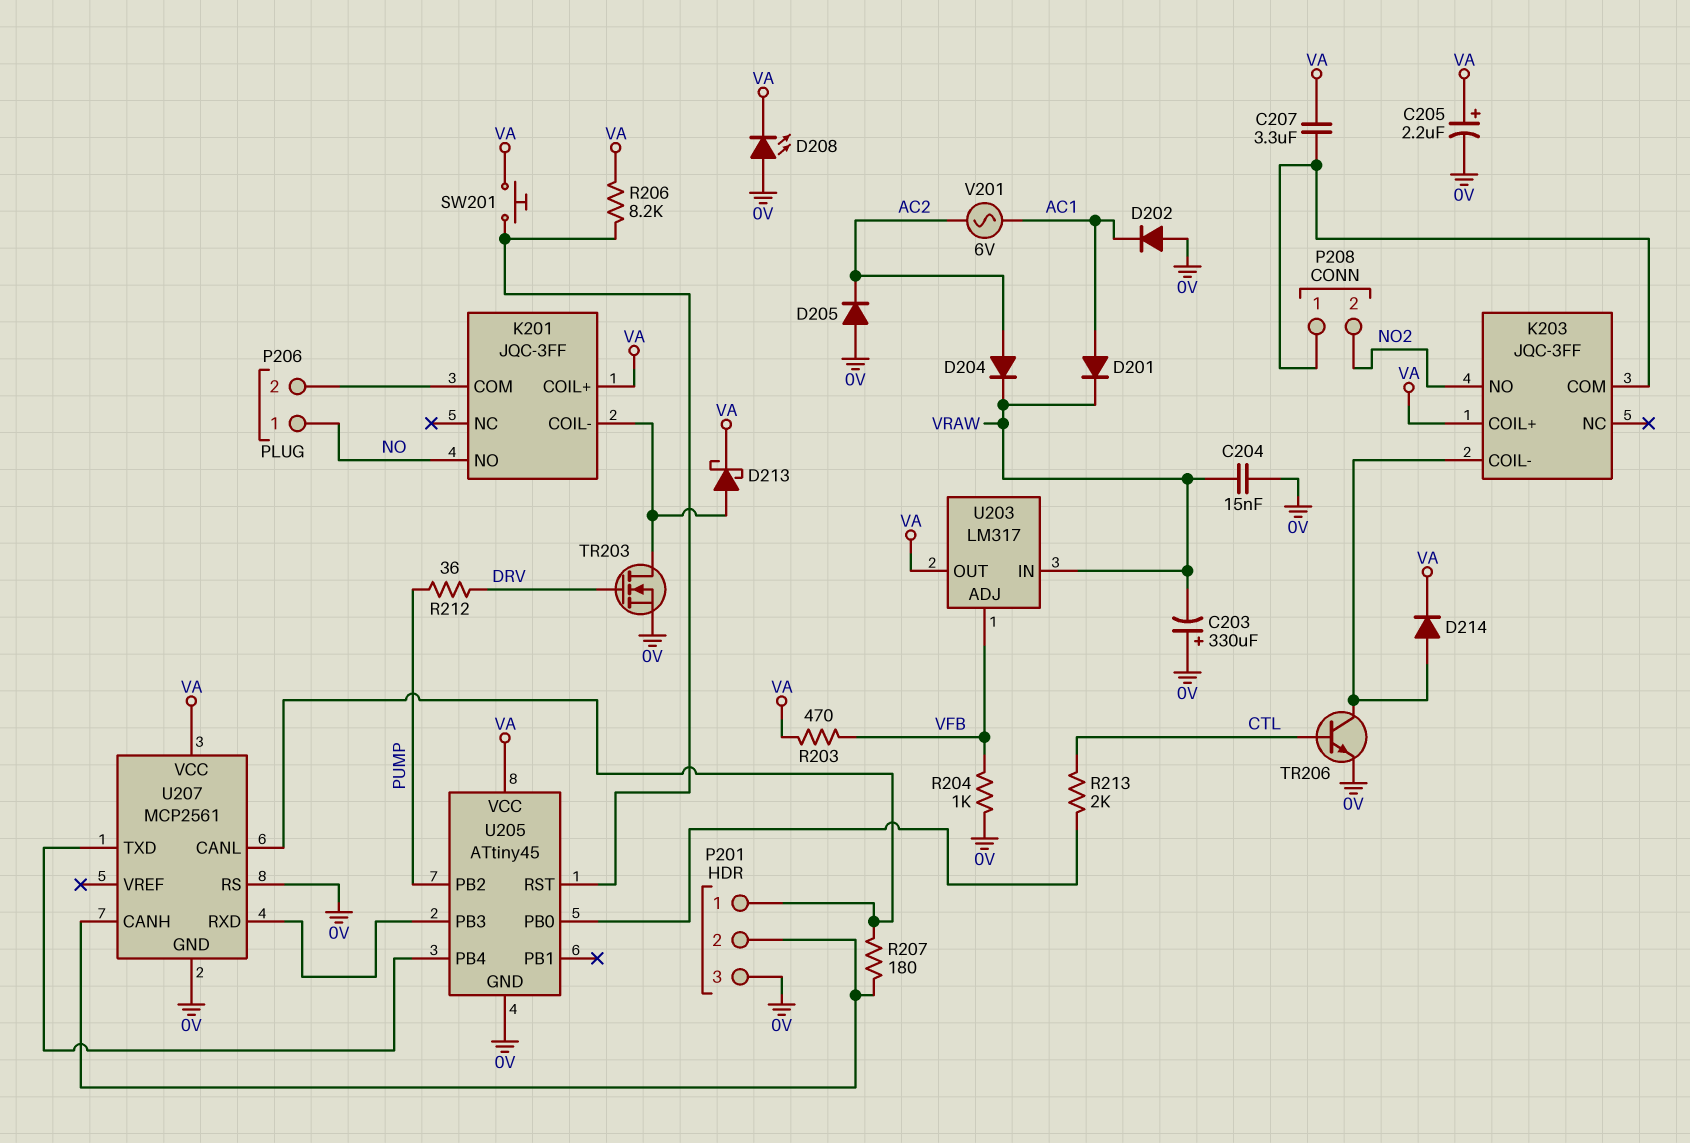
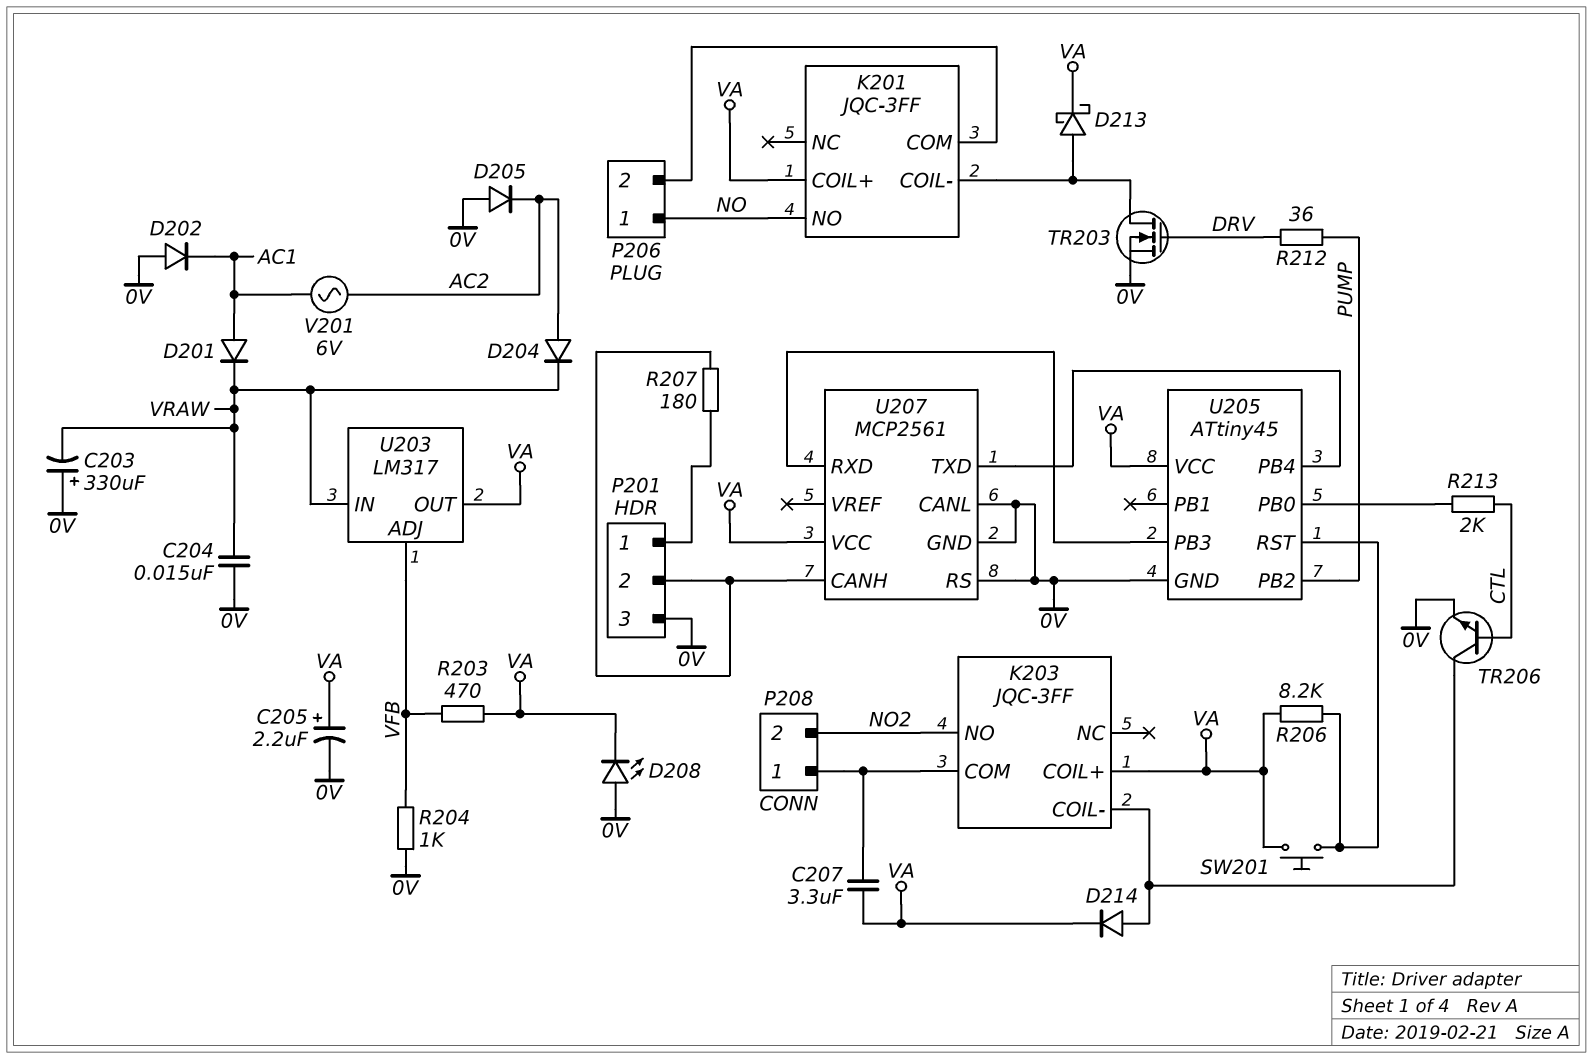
U207 pin CANL: P201/1 -> 0V

